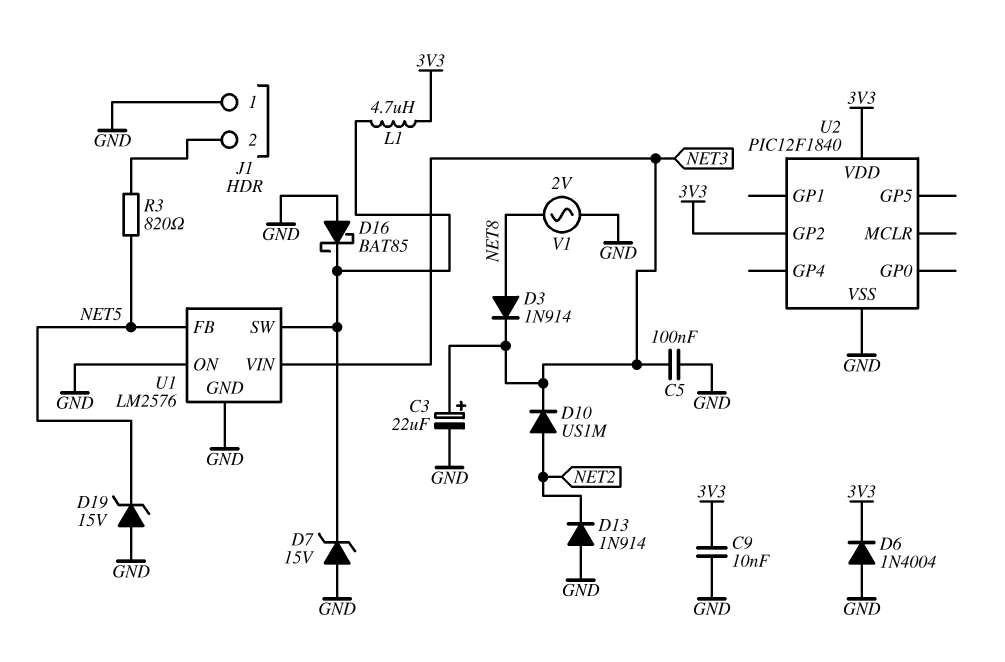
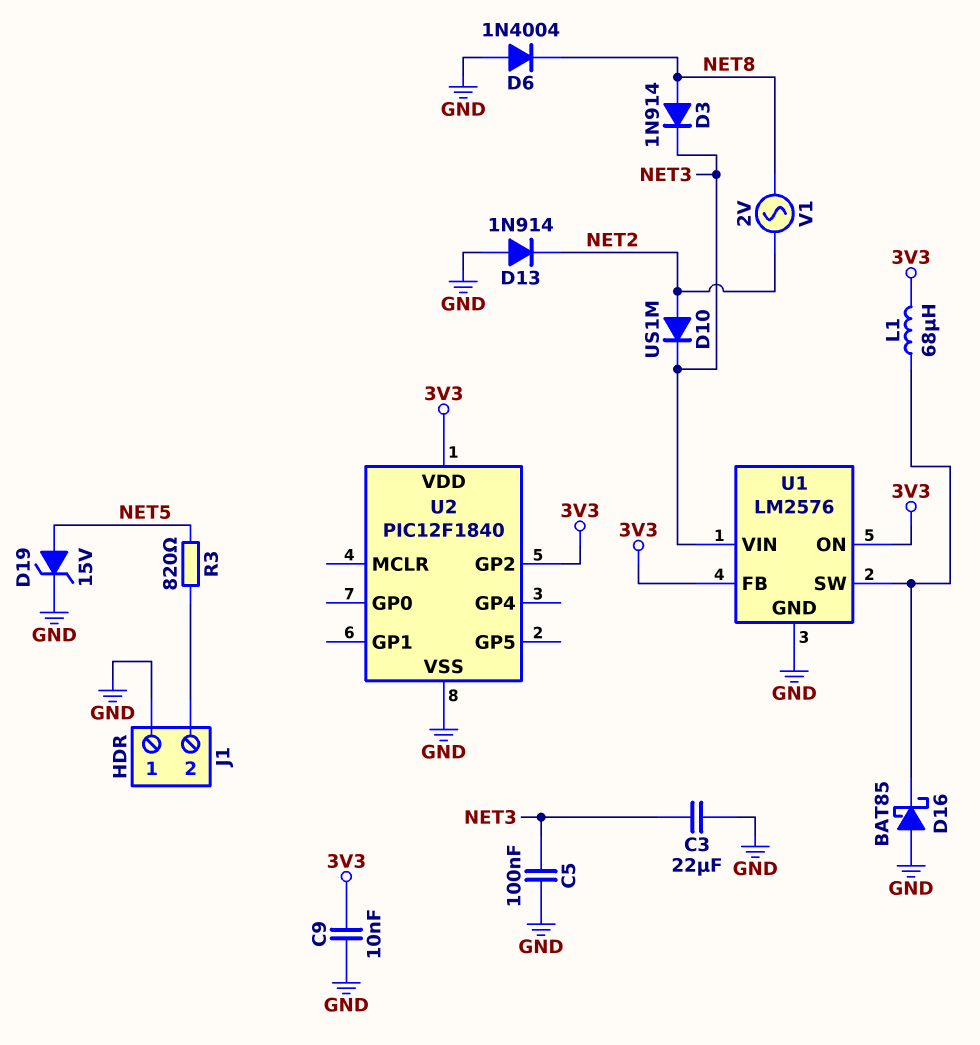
C3: 22uF (plus NET3, minus GND) -> 22uF (GND, NET3)
D6: diode 1N4004 (A GND, K 3V3) -> diode 1N4004 (A GND, K NET8)
D7: zener 15V (A GND, K U1/SW) -> none
D19: zener 15V (A GND, K NET5) -> zener 15V (A NET5, K GND)
L1: 4.7uH (3V3, U1/SW) -> 68uH (3V3, U1/SW)
U1 pin FB: NET5 -> 3V3
U1 pin ON: GND -> 3V3
V1: AC 2V (GND, NET8) -> AC 2V (NET2, NET8)

